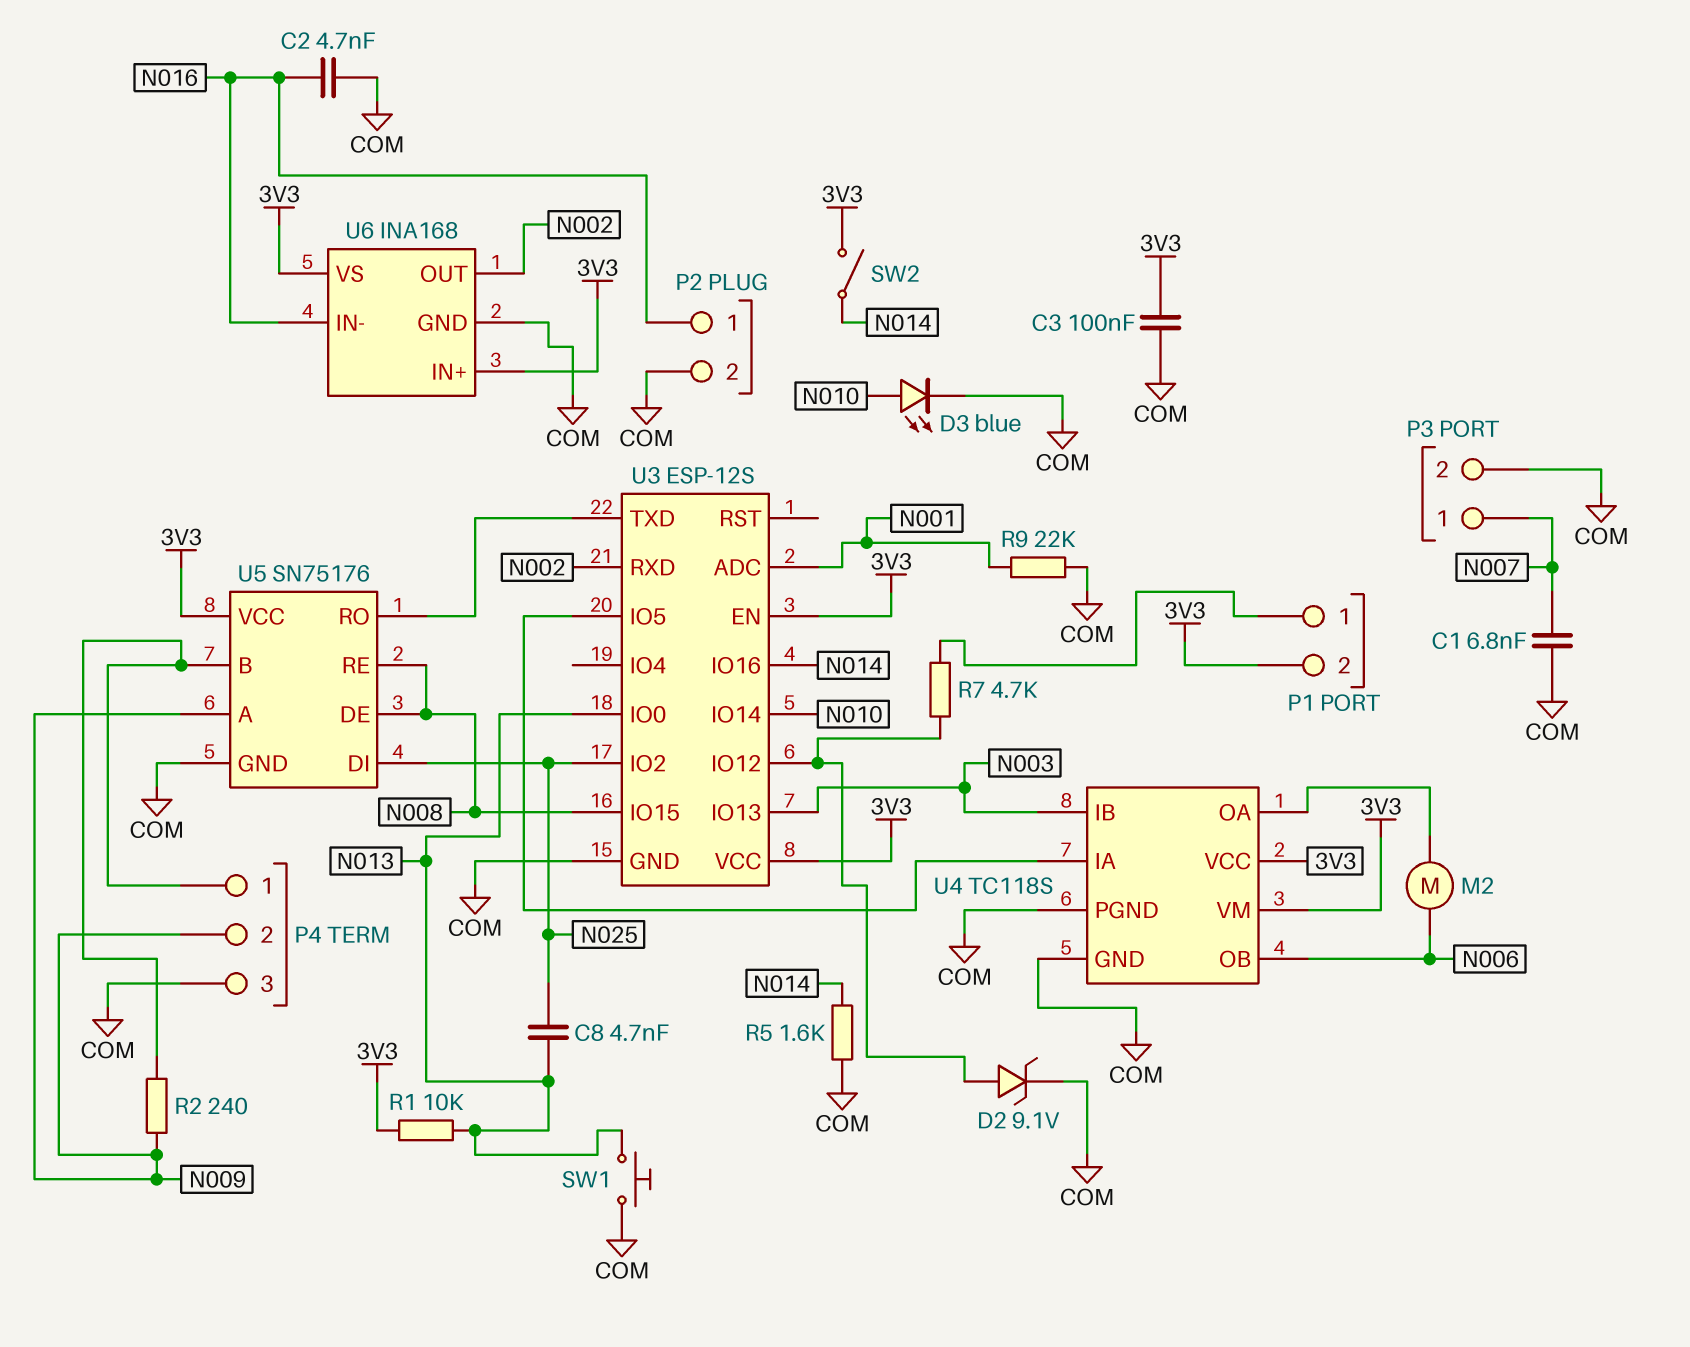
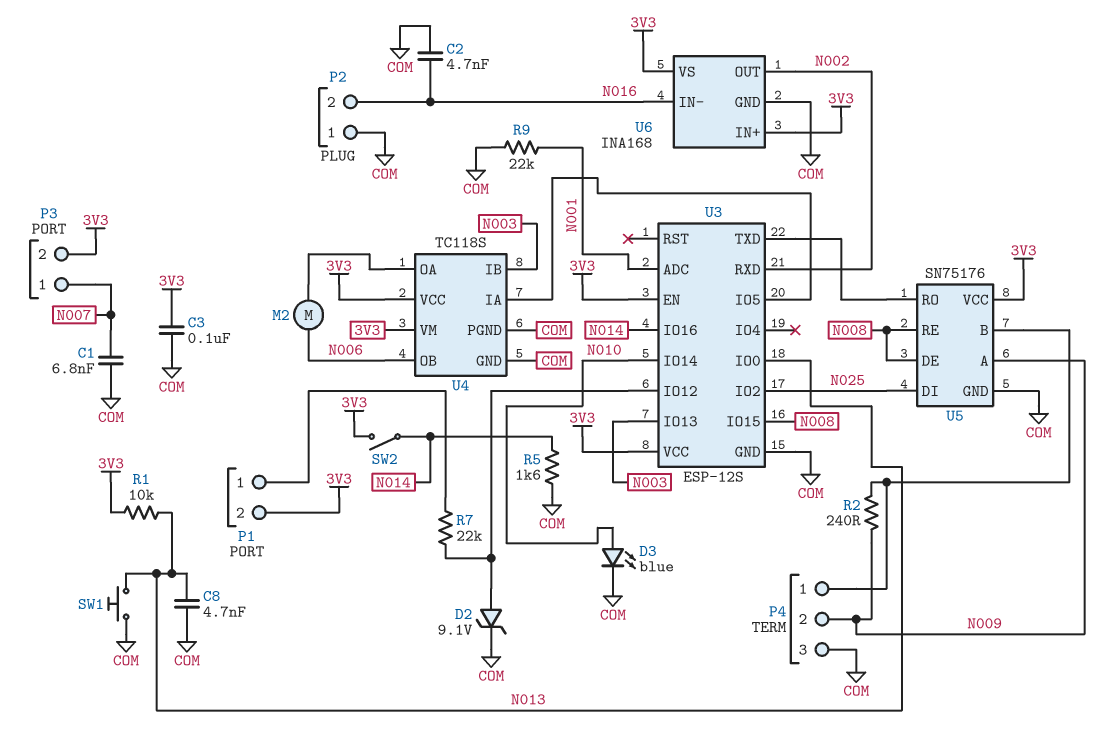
C8: 4.7nF (N013, N025) -> 4.7nF (COM, N013)
P2 pin 1: N016 -> COM
P2 pin 2: COM -> N016
P3 pin 2: COM -> 3V3
R7: 4.7k (P1/1, U3/IO12) -> 22k (P1/1, U3/IO12)

